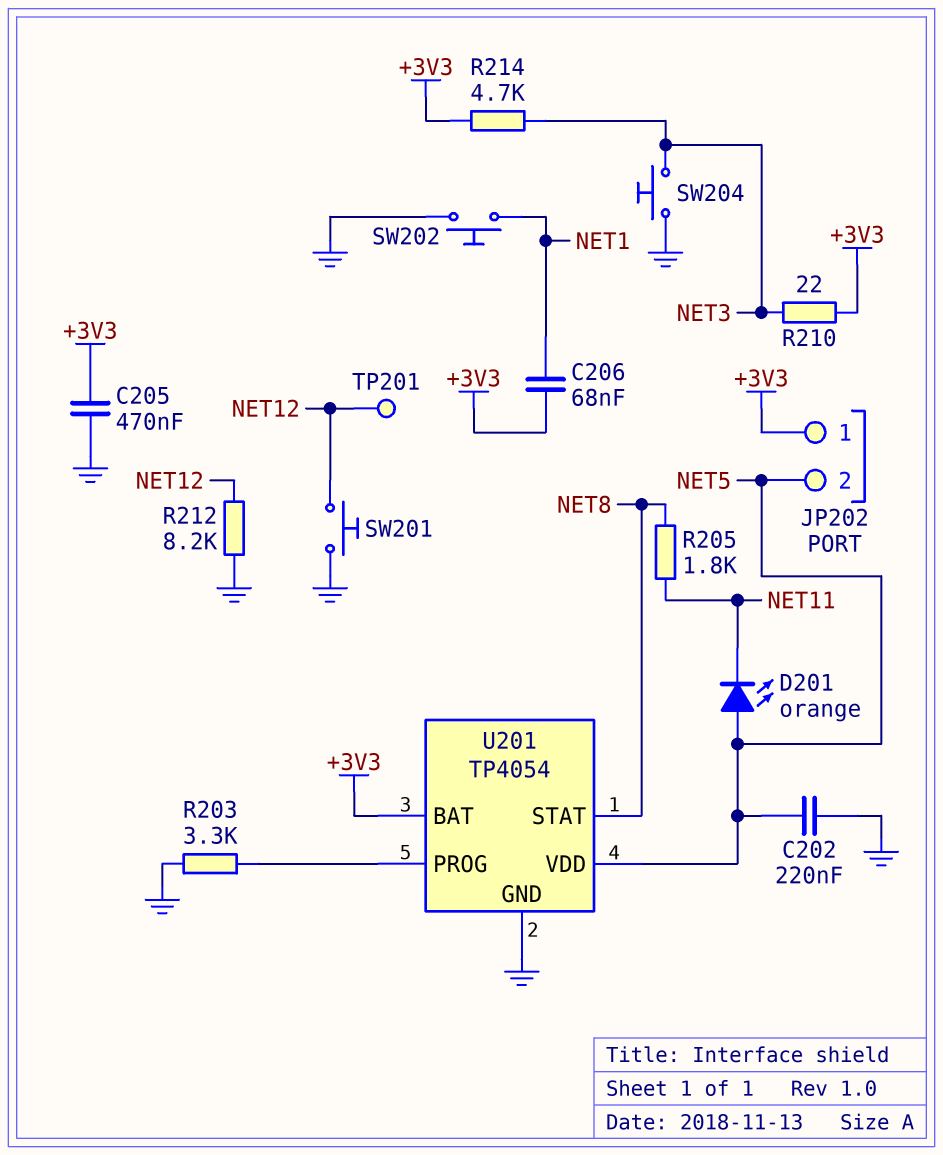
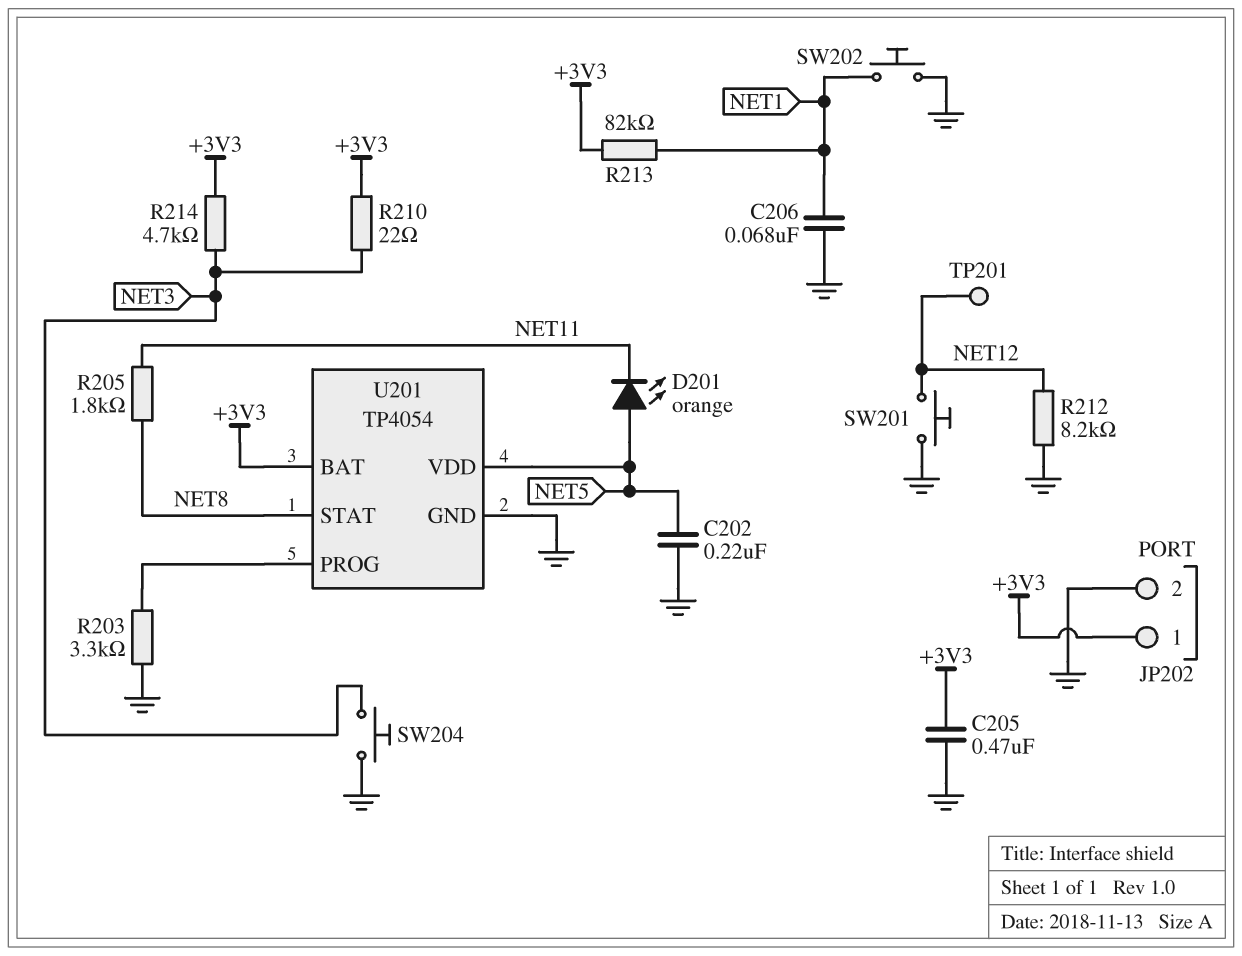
C206: 68nF (+3V3, NET1) -> 68nF (GND, NET1)
JP202 pin 2: NET5 -> GND
R213: none -> 82k (+3V3, NET1)

